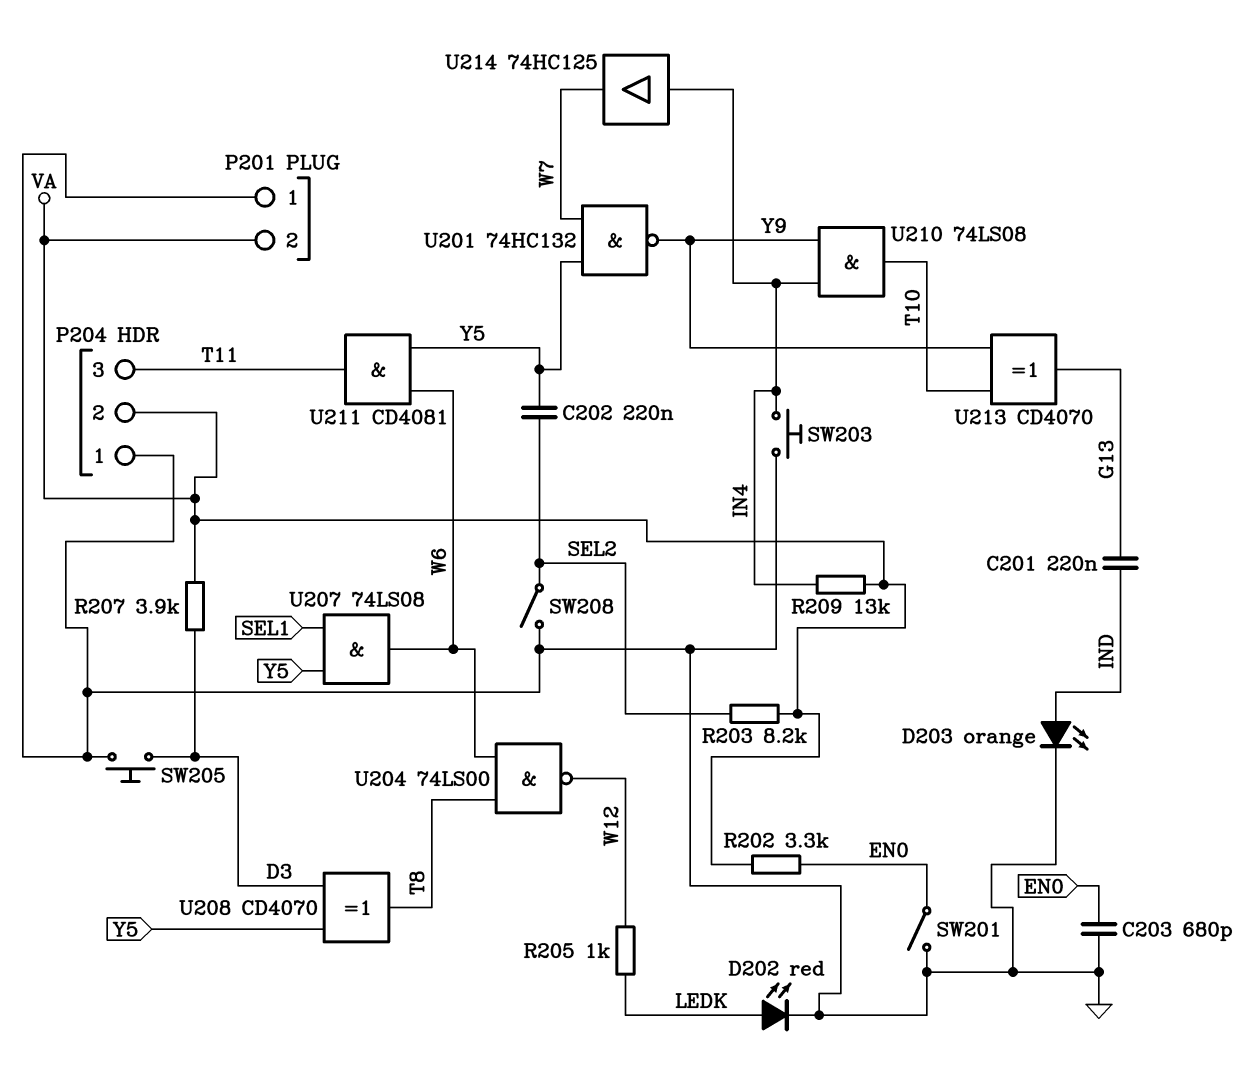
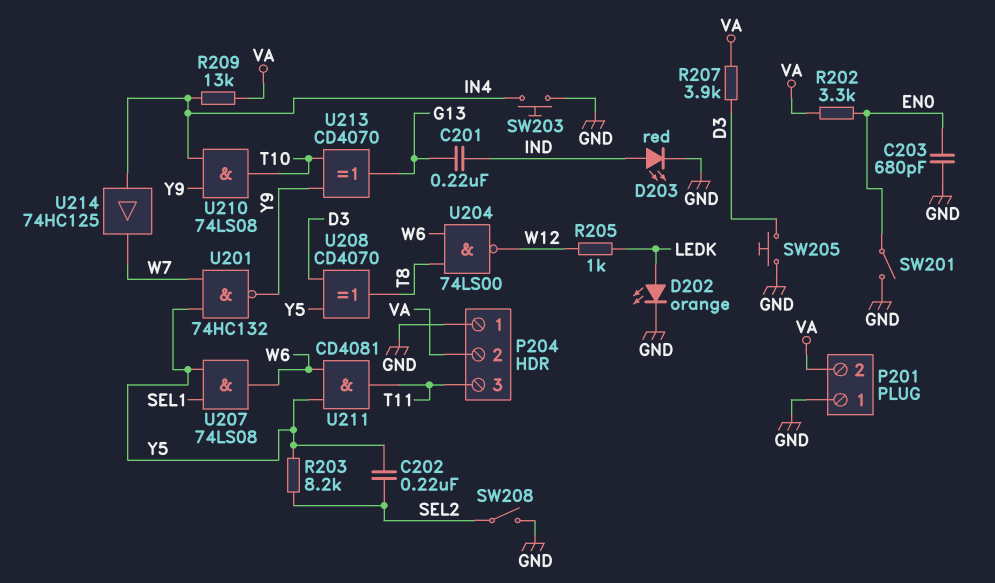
D202: LED red (A LEDK, K GND) -> LED orange (A LEDK, K GND)
D203: LED orange (A IND, K GND) -> LED red (A IND, K GND)
R203: 8.2k (SEL2, VA) -> 8.2k (SEL2, Y5)

